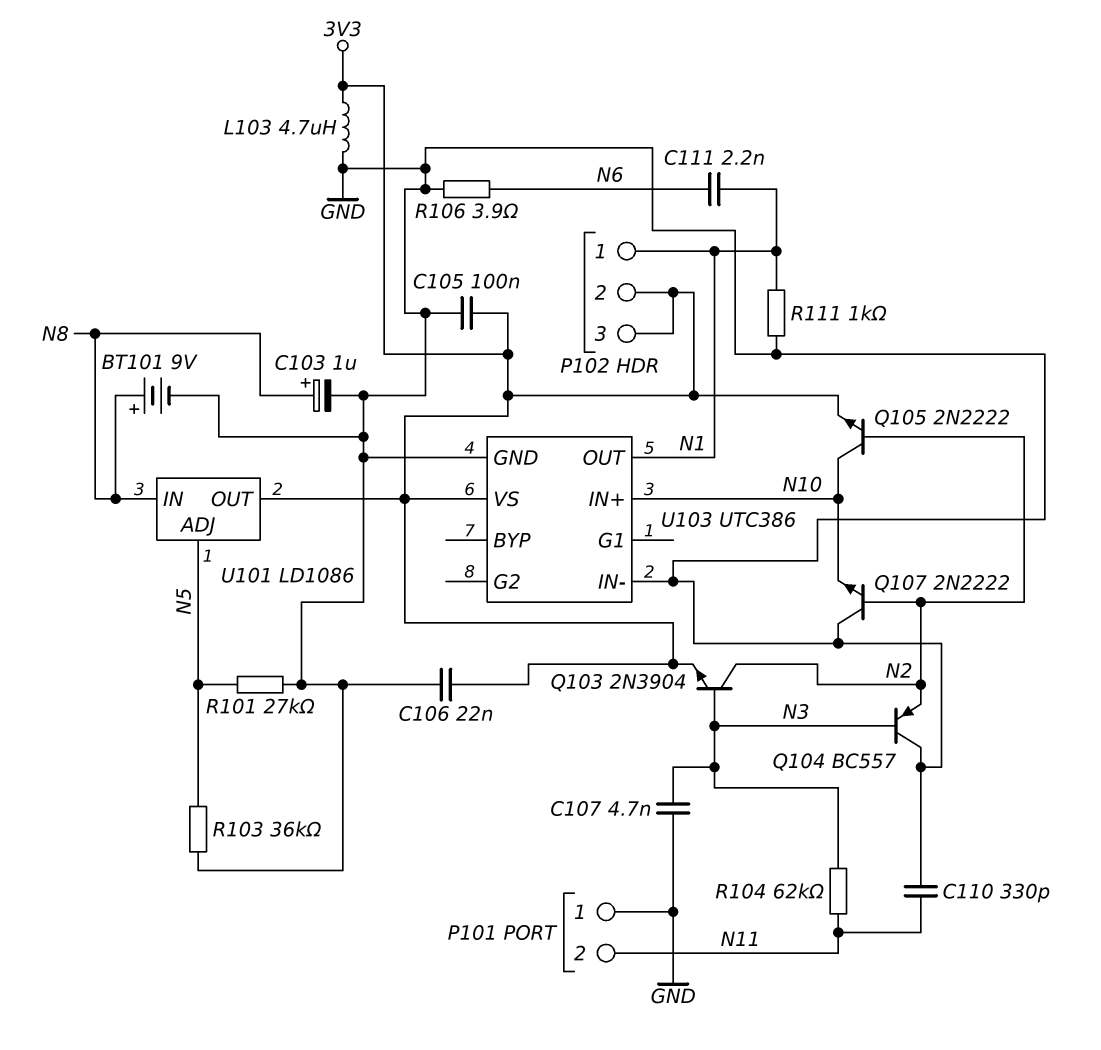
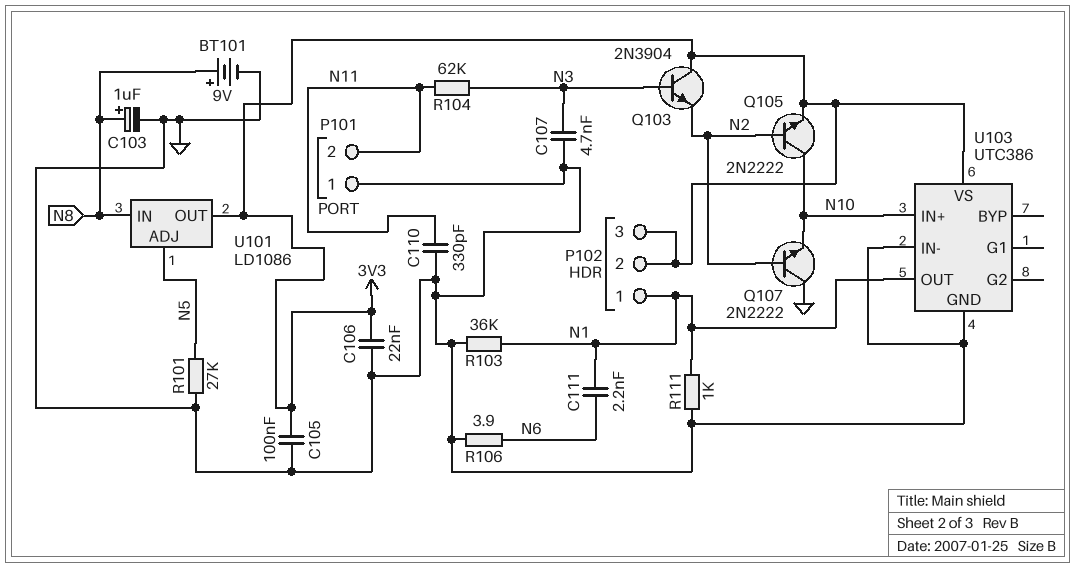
L103: 4.7uH (3V3, GND) -> none
Q103: NPN 2N3904 (B N3, C N2, E 3V3) -> NPN 2N3904 (B N3, C 3V3, E N2)
Q104: PNP BC557 (B N3, C GND, E N2) -> none
R103: 36k (GND, N5) -> 36k (GND, N1)

